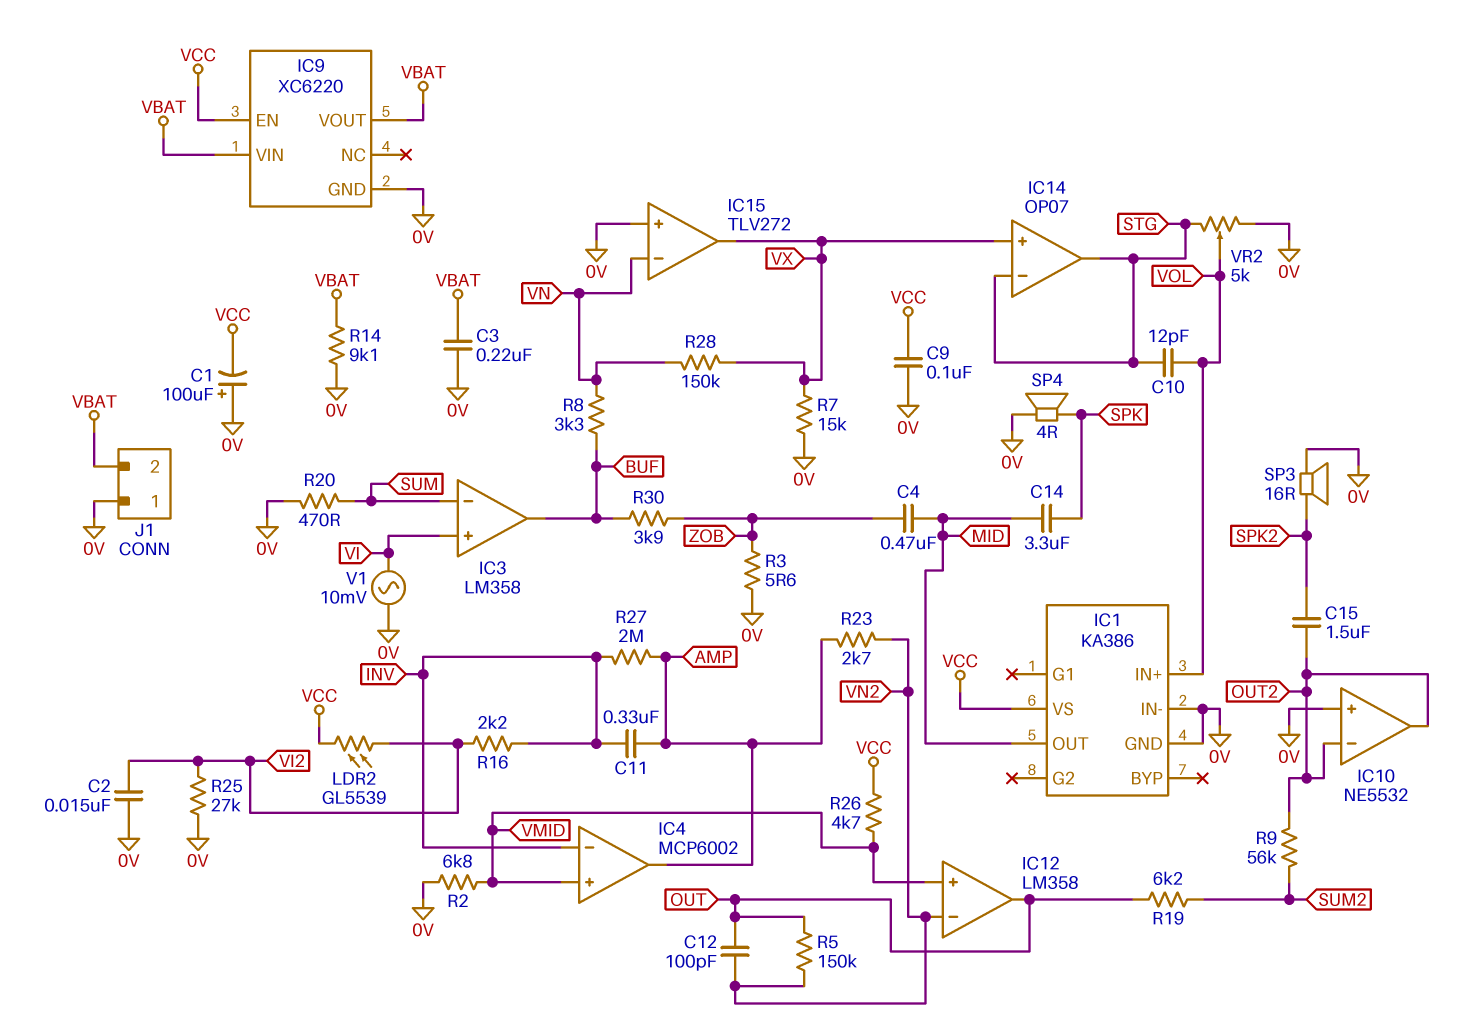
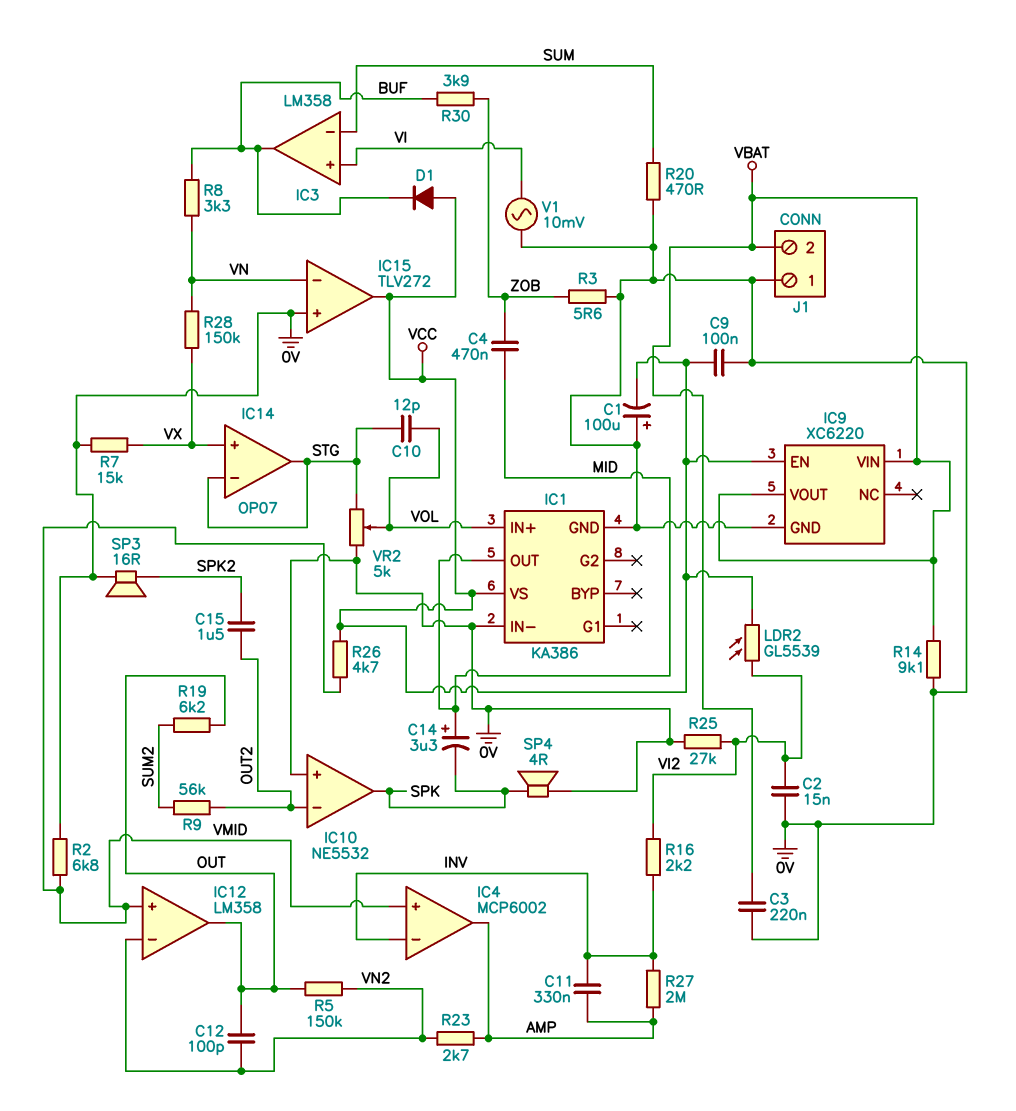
C14: 3.3uF (MID, SPK) -> 3.3uF (plus MID, minus SPK)
D1: none -> diode (A VCC, K BUF)
IC10 pin out: OUT2 -> SPK
IC15 pin out: VX -> VCC

